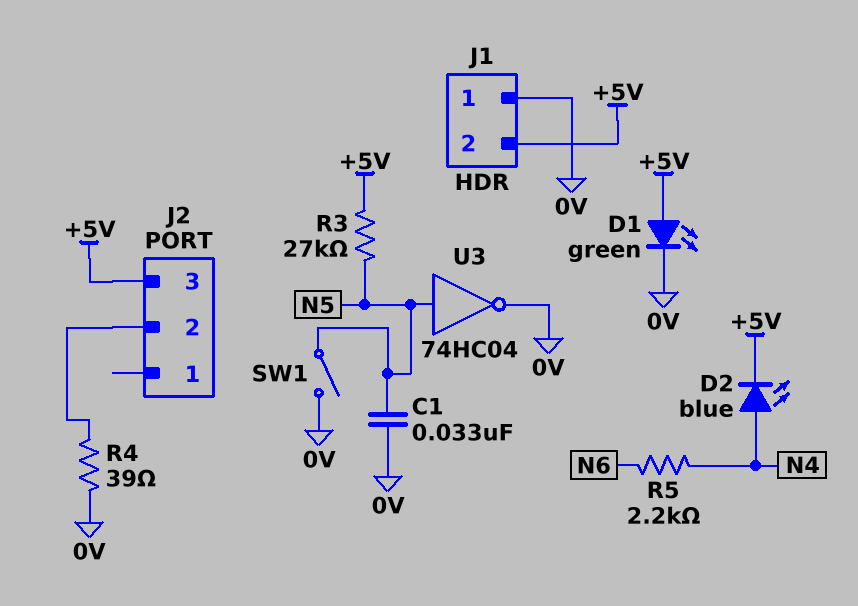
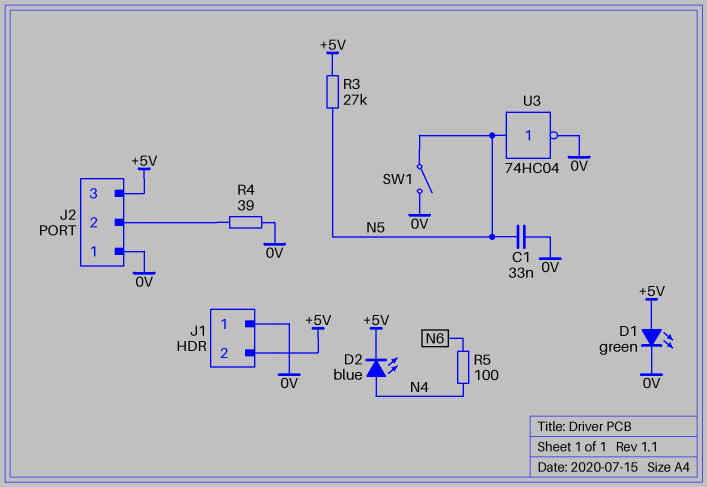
J2 pin 1: none -> 0V
R5: 2.2k (N4, N6) -> 100 (N4, N6)

